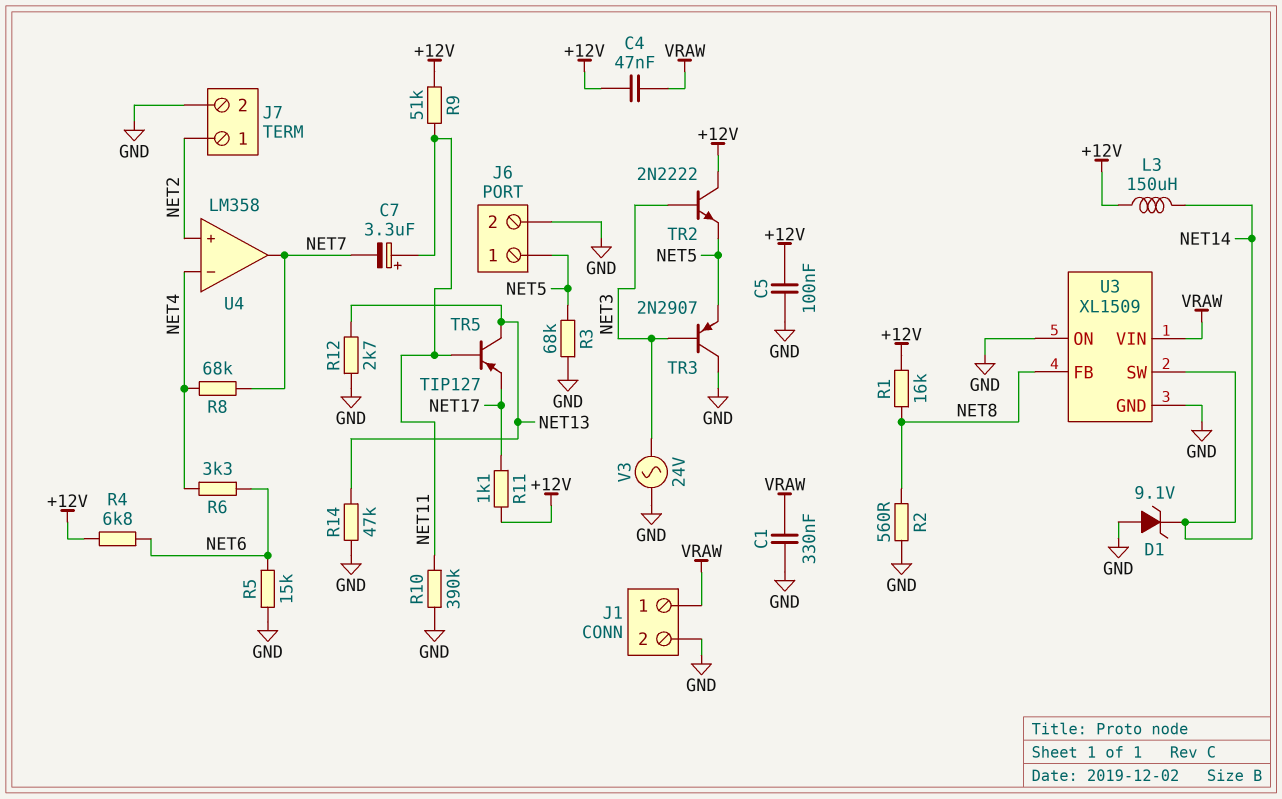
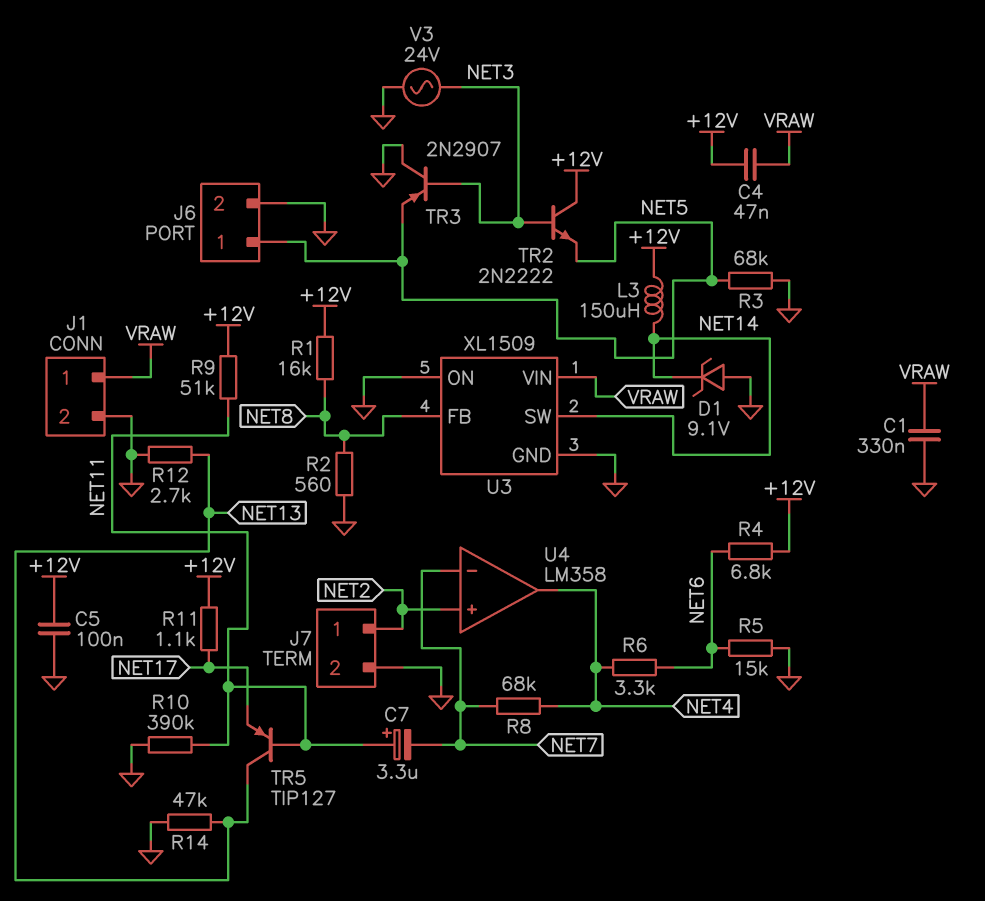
U4 pin in-: NET4 -> NET7
U4 pin out: NET7 -> NET4

